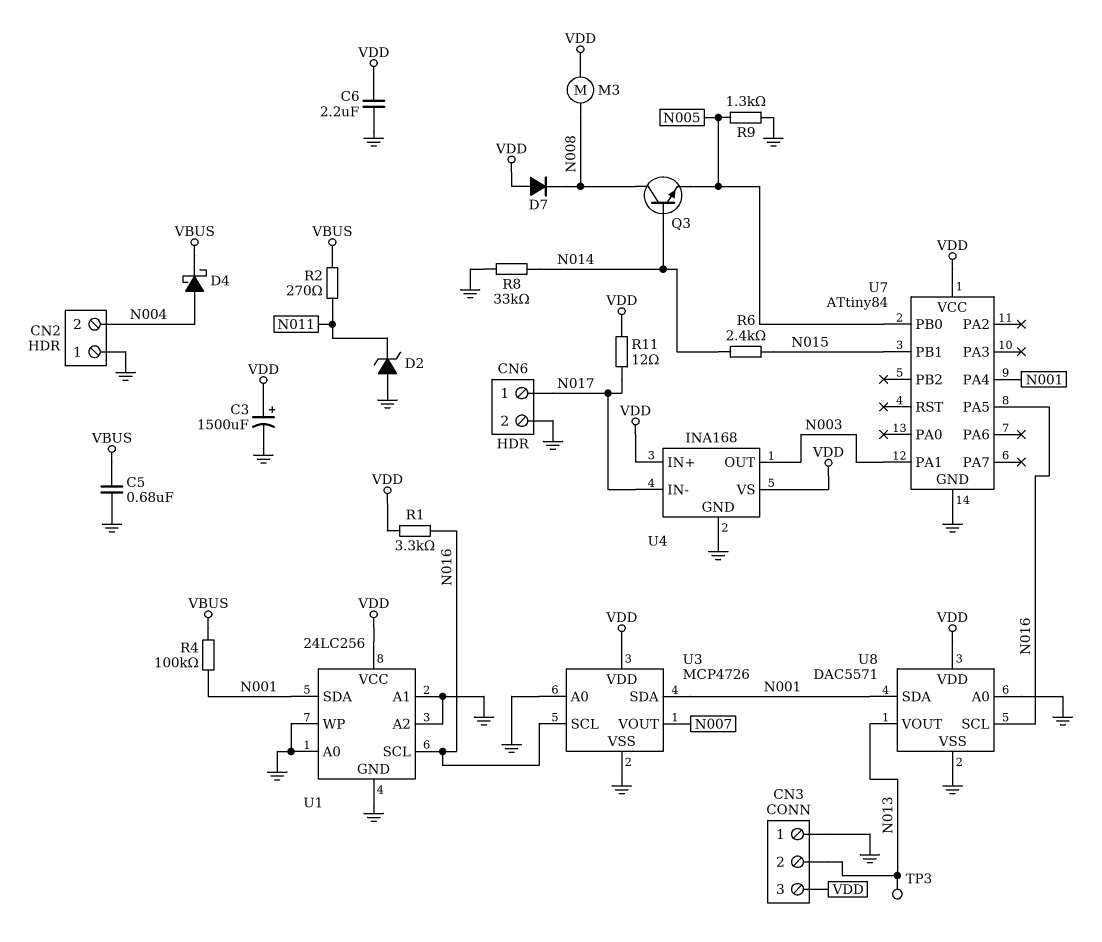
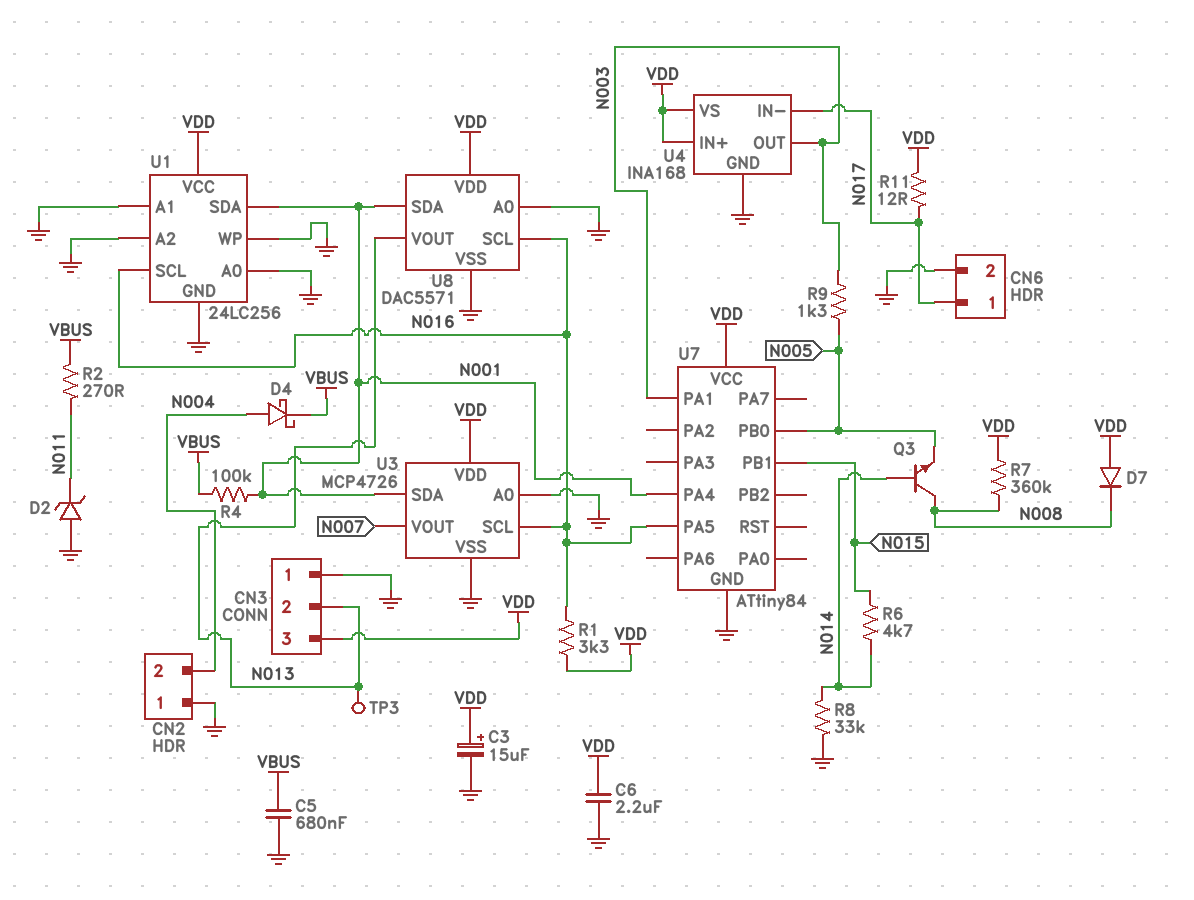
C3: 1500uF (plus VDD, minus GND) -> 15uF (plus VDD, minus GND)
M3: motor (N008, VDD) -> none
R6: 2.4k (N014, N015) -> 4.7k (N014, N015)
R7: none -> 360k (N008, VDD)
R9: 1.3k (GND, N005) -> 1.3k (N003, N005)

